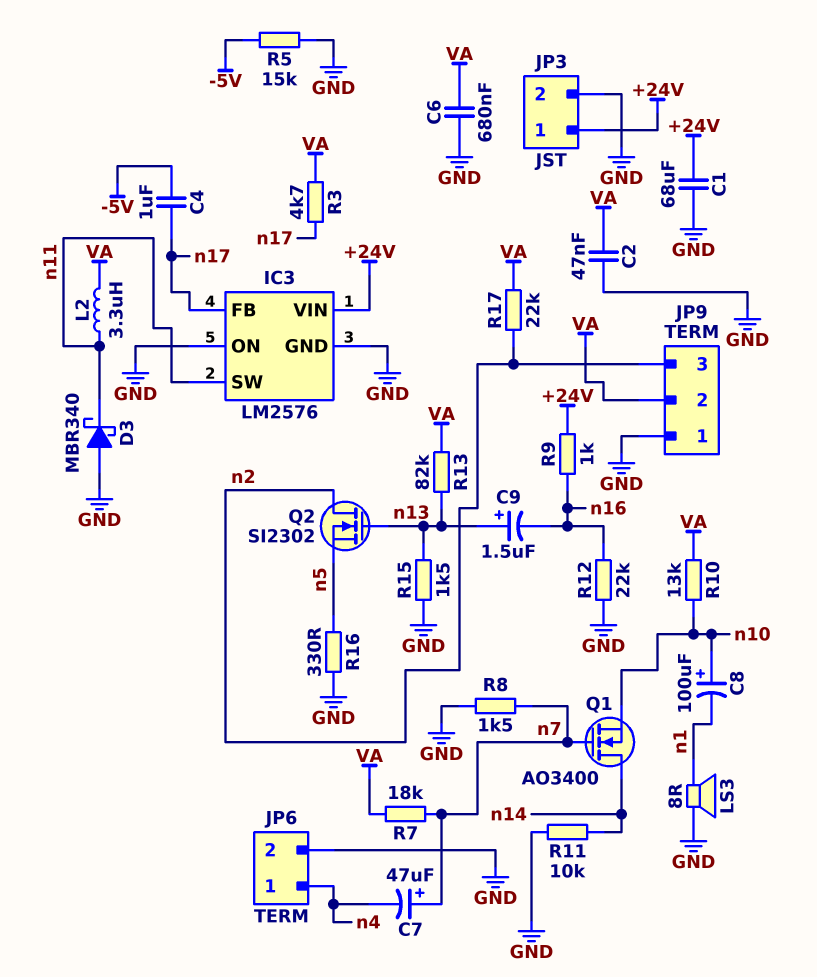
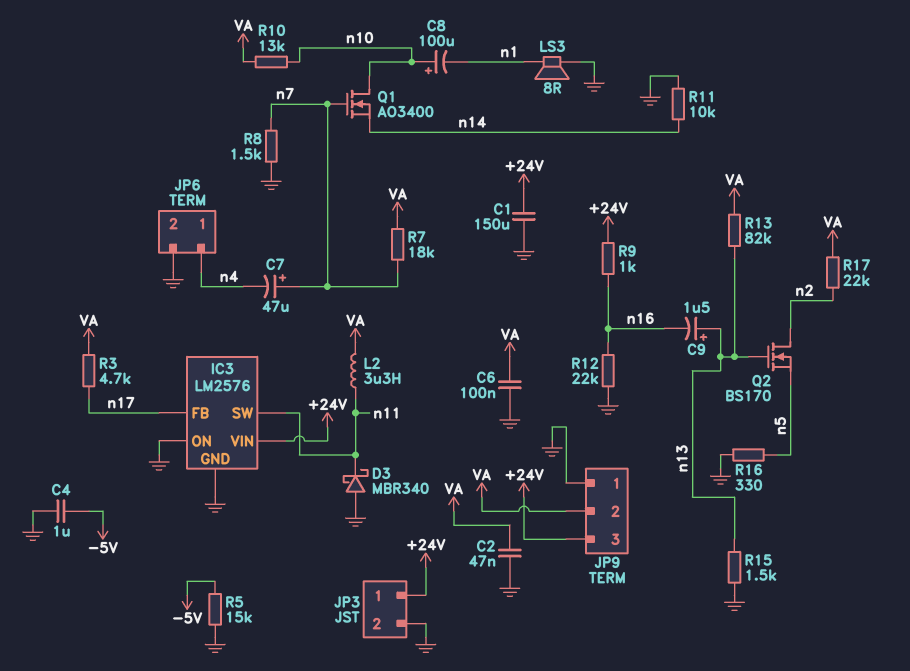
C1: 68uF (+24V, GND) -> 150uF (+24V, GND)
C4: 1uF (-5V, n17) -> 1uF (-5V, GND)
C6: 680nF (GND, VA) -> 100nF (GND, VA)
JP9 pin 3: n2 -> +24V
Q1: NMOS AO3400 (G n7, D n14, S n10) -> NMOS AO3400 (G n7, D n10, S n14)
Q2: NMOS SI2302 (G n13, D n2, S n5) -> NMOS BS170 (G n13, D n2, S n5)

